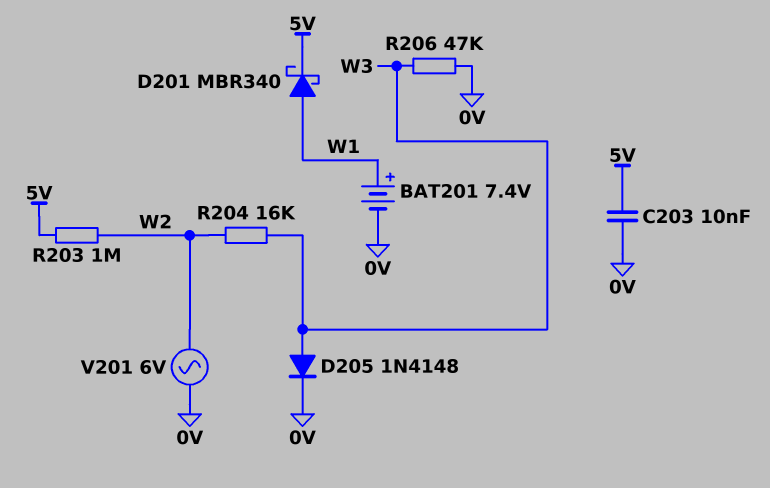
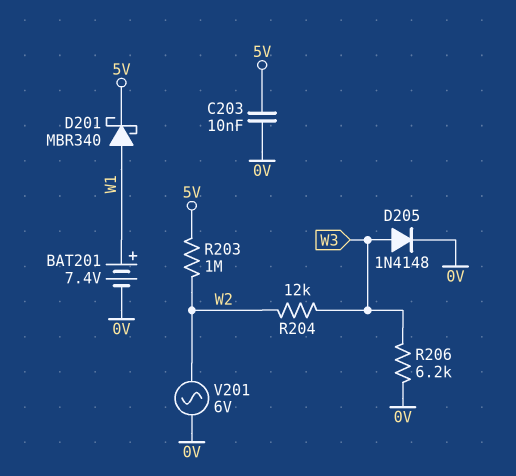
R204: 16k (W2, W3) -> 12k (W2, W3)
R206: 47k (0V, W3) -> 6.2k (0V, W3)

